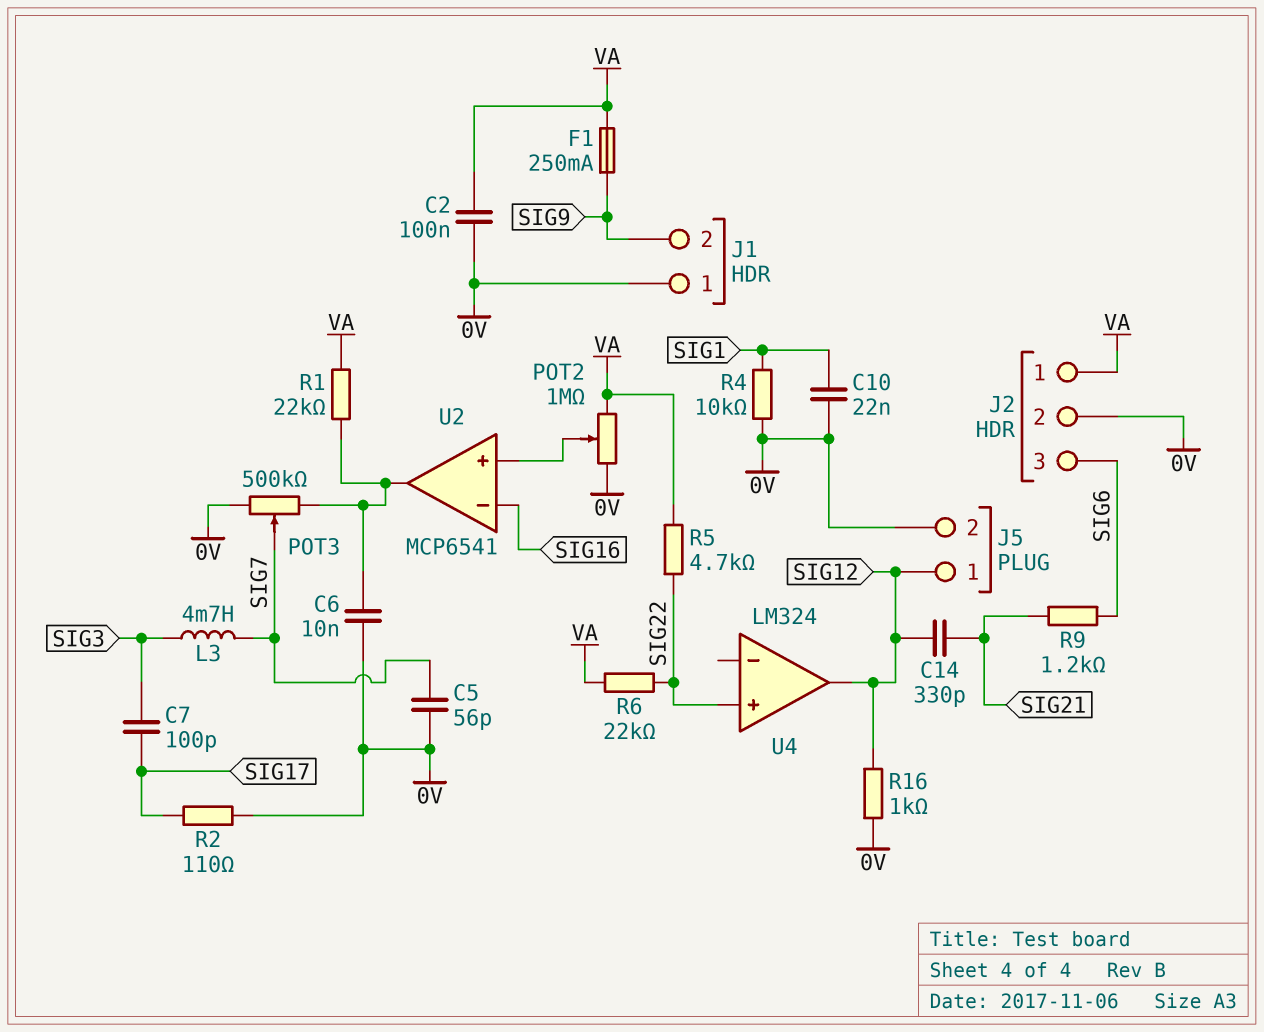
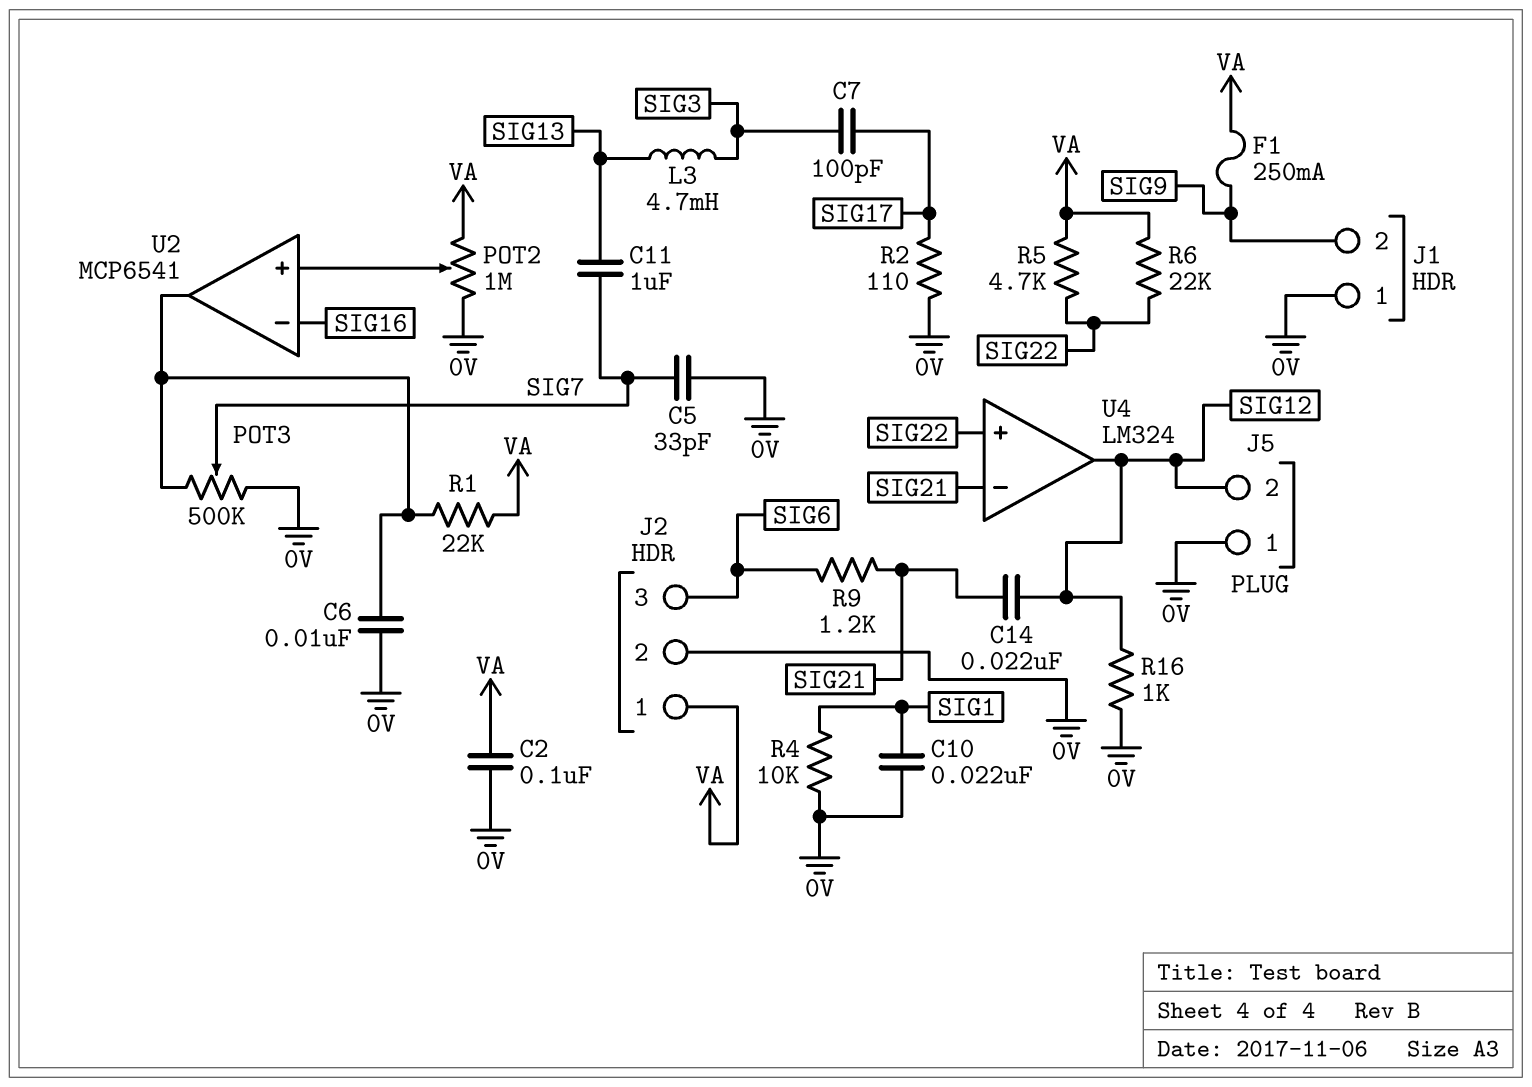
C5: 56pF (0V, SIG7) -> 33pF (0V, SIG7)
C11: none -> 1uF (SIG7, SIG13)
C14: 330pF (SIG12, SIG21) -> 22nF (SIG12, SIG21)
J5 pin 1: SIG12 -> 0V
J5 pin 2: 0V -> SIG12
L3: 4.7mH (SIG3, SIG7) -> 4.7mH (SIG3, SIG13)
U4 pin in-: none -> SIG21

